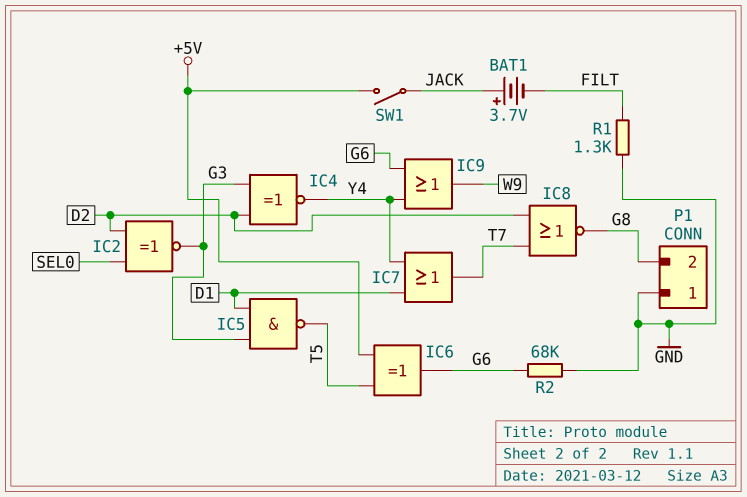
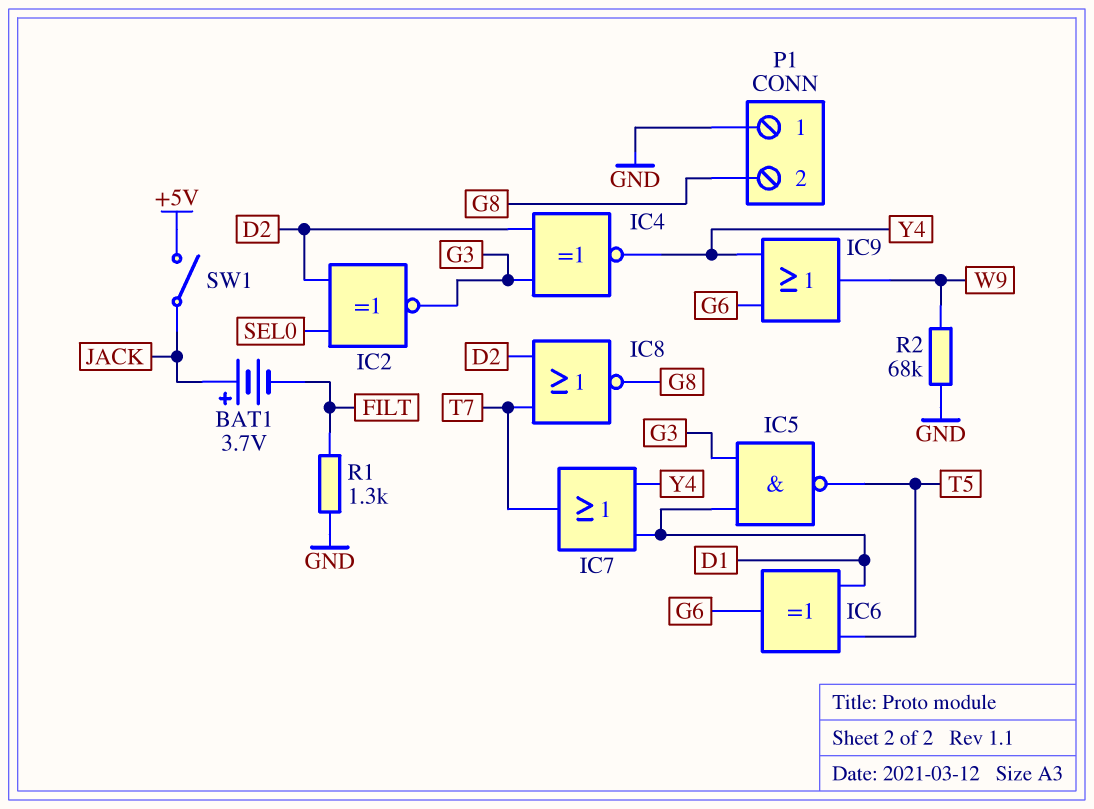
IC6: XOR (in +5V, in T5, out G6) -> XOR (in D1, in T5, out G6)
R2: 68k (G6, GND) -> 68k (GND, W9)

